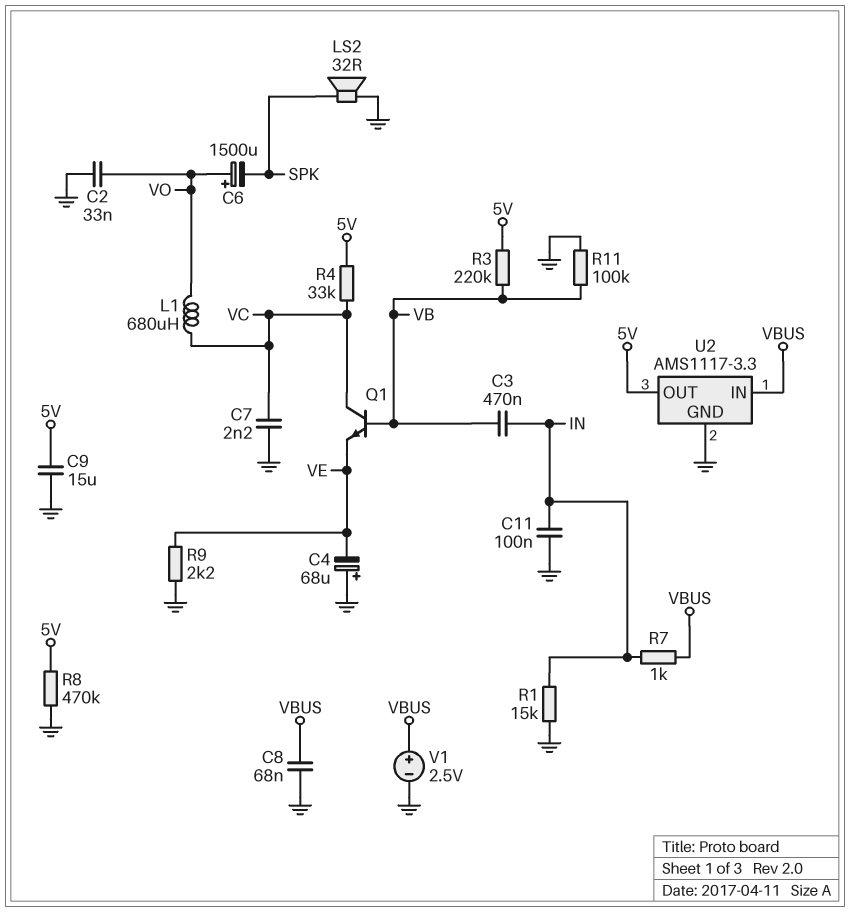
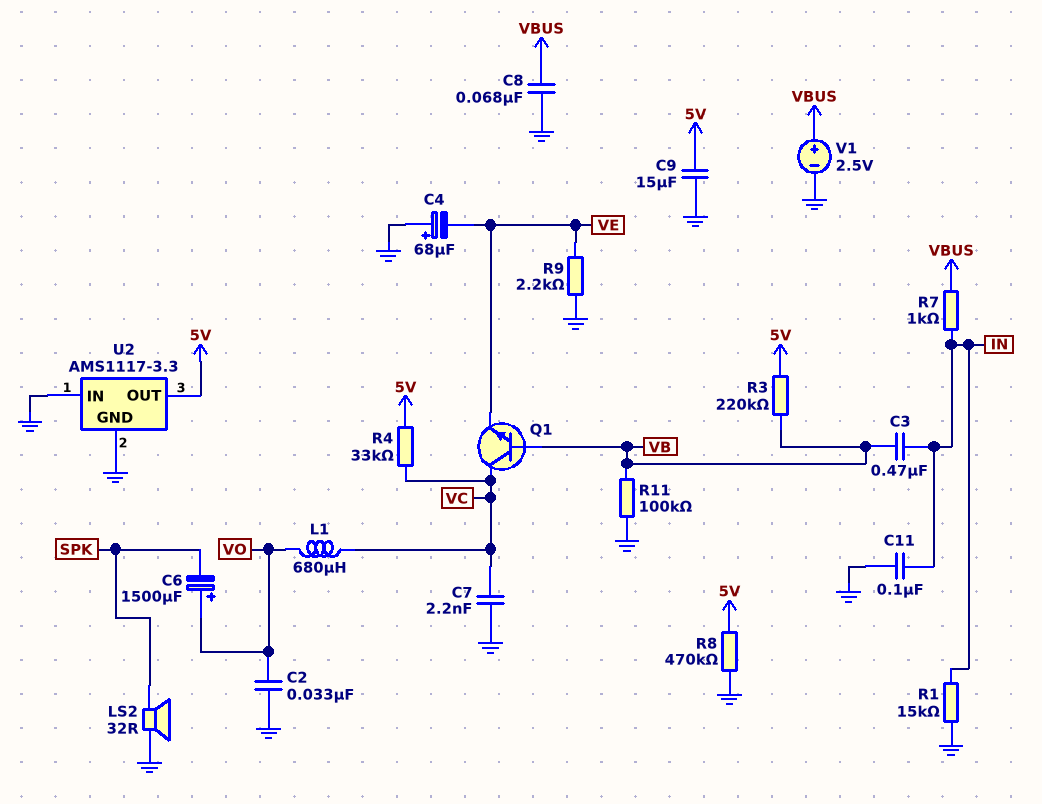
U2 pin IN: VBUS -> GND

